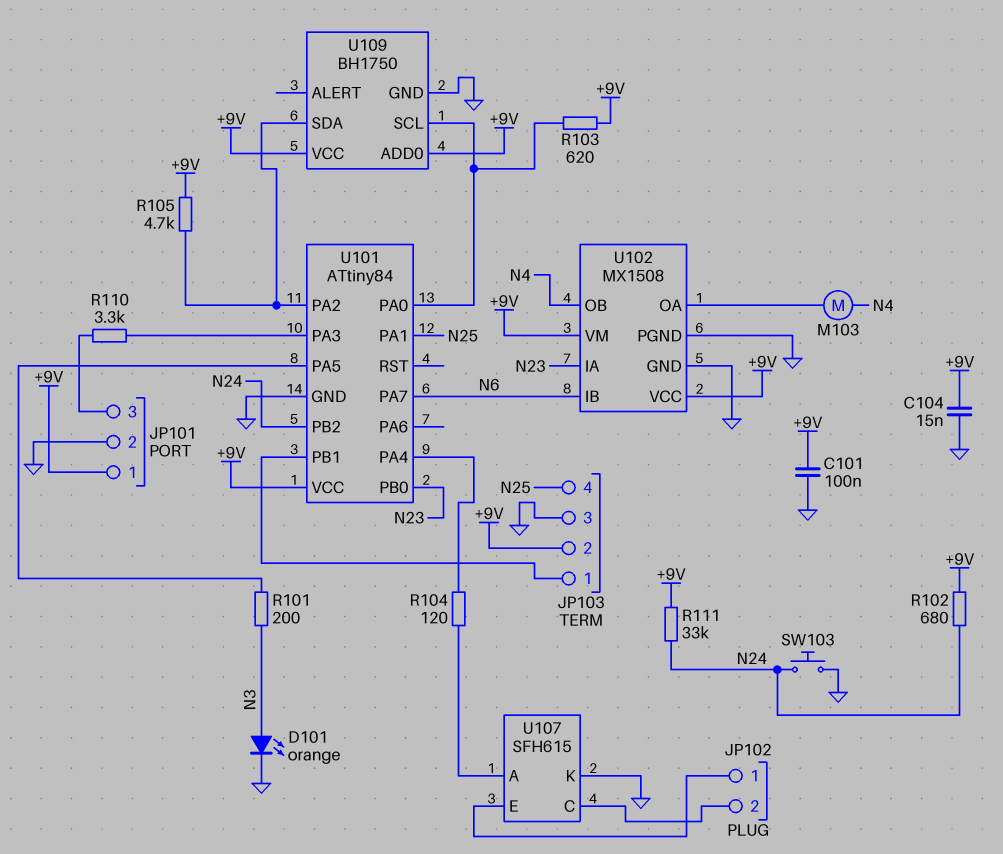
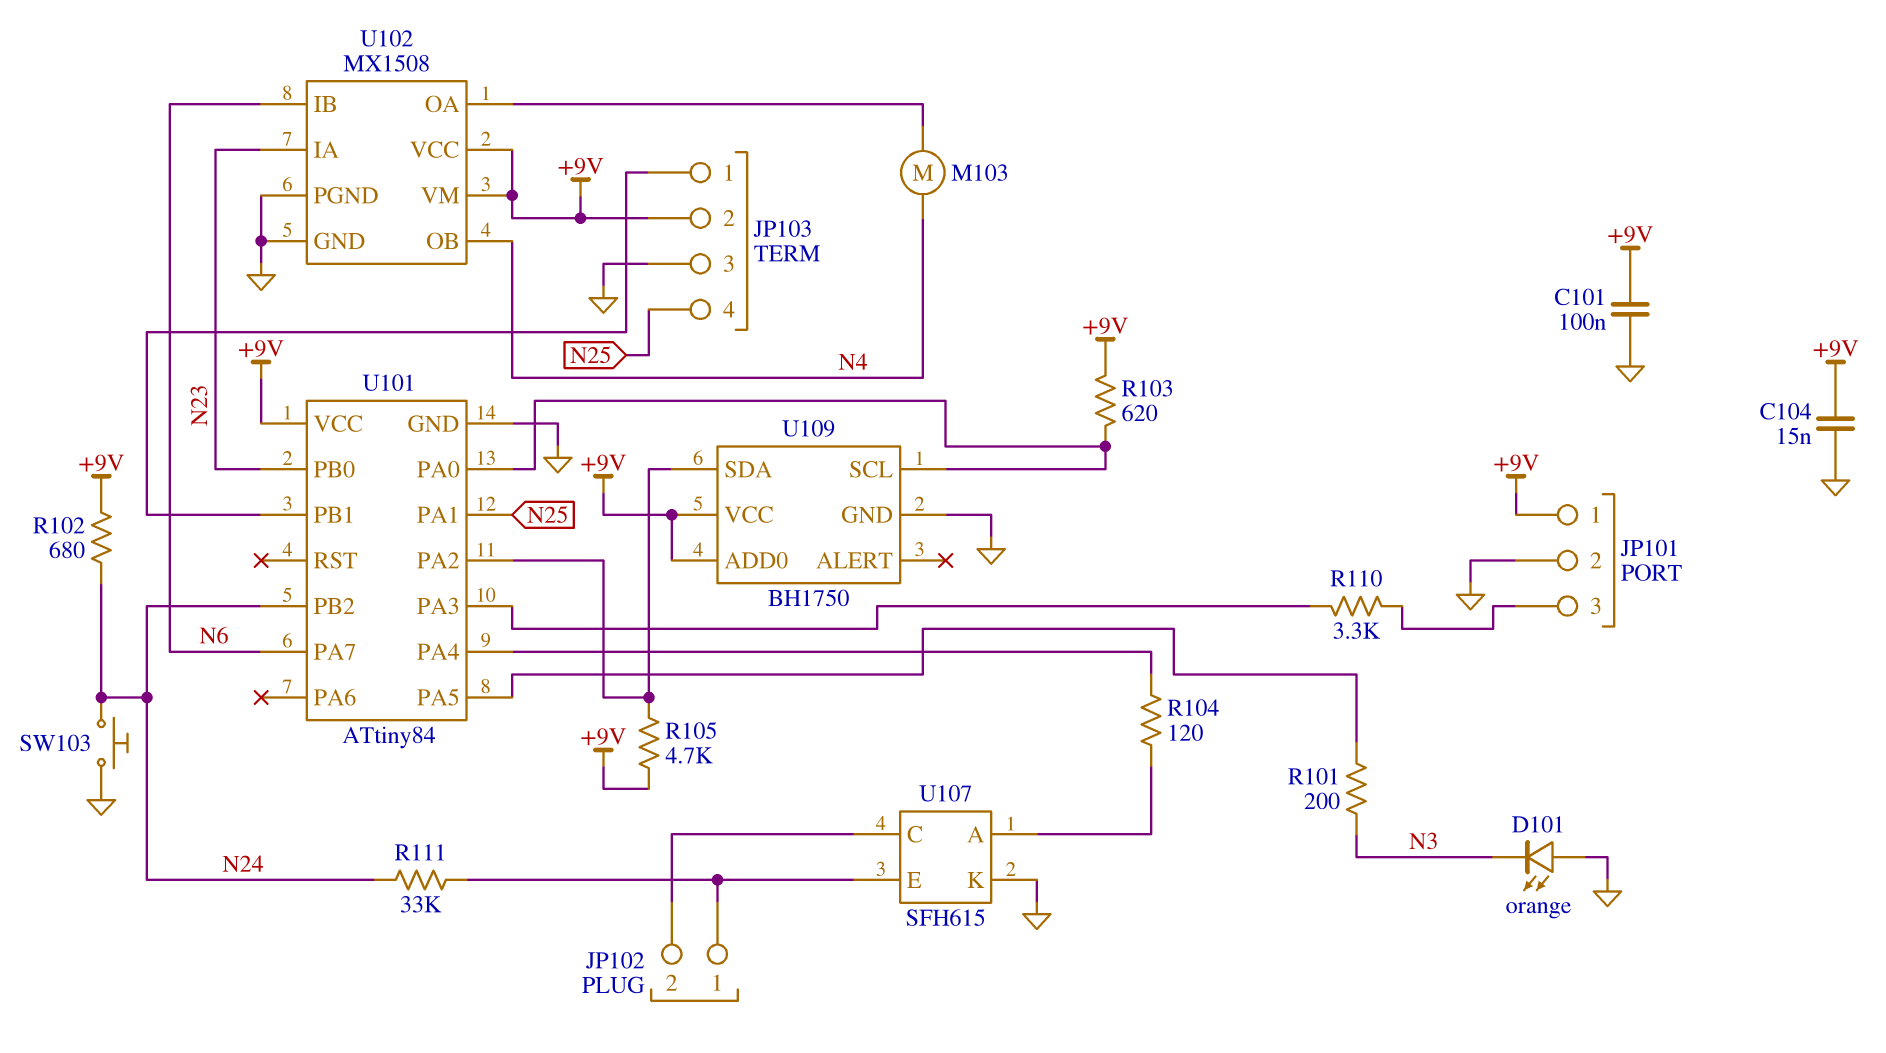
D101: LED orange (A N3, K GND) -> LED orange (A GND, K N3)
R111: 33k (+9V, N24) -> 33k (JP102/1, N24)

